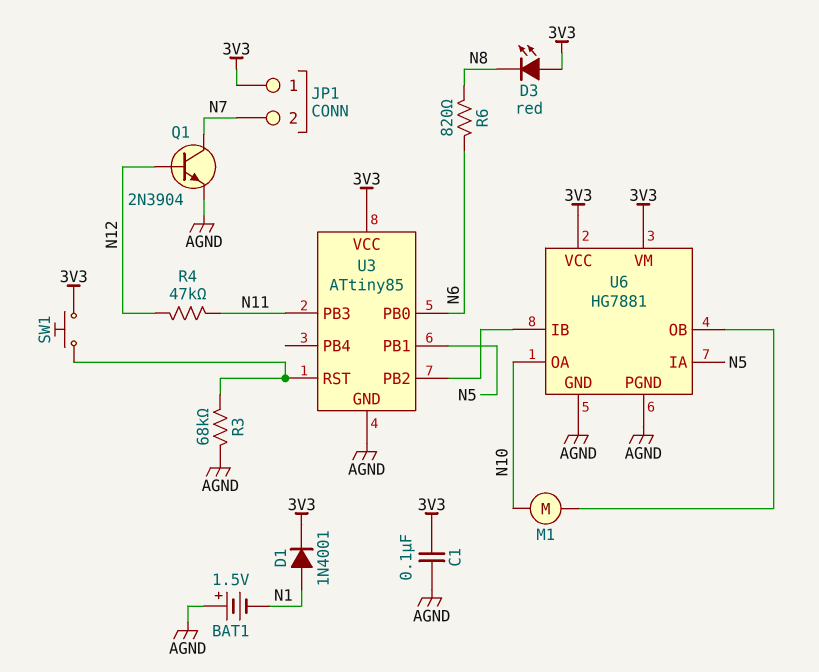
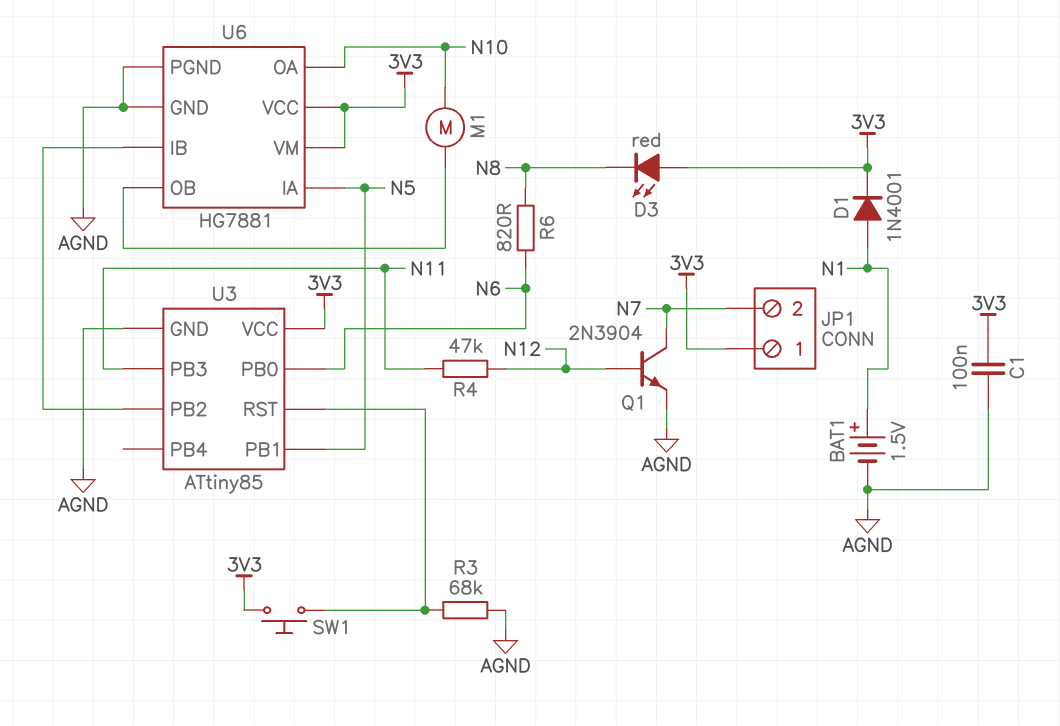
BAT1: 1.5V (plus AGND, minus N1) -> 1.5V (plus N1, minus AGND)

